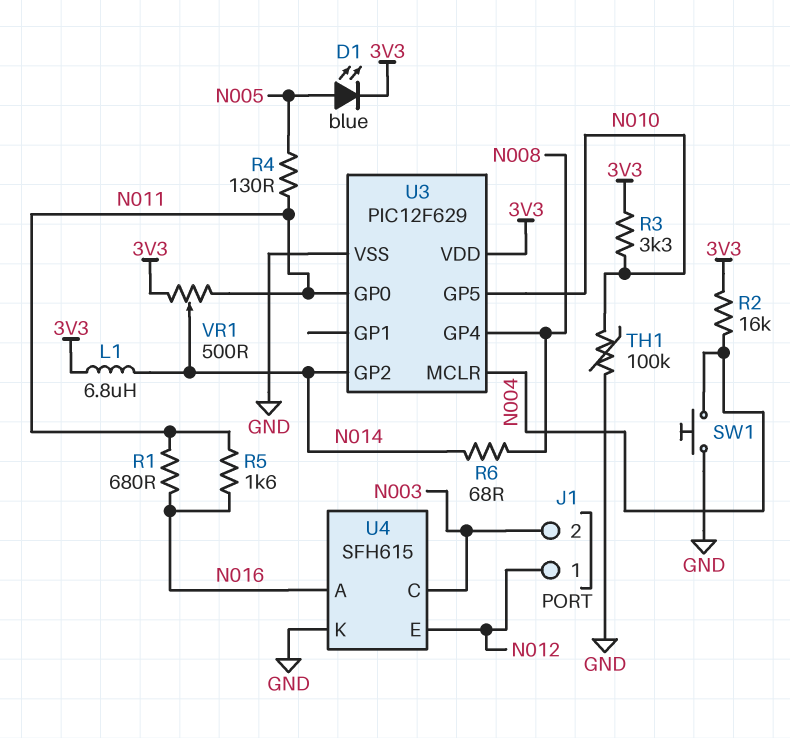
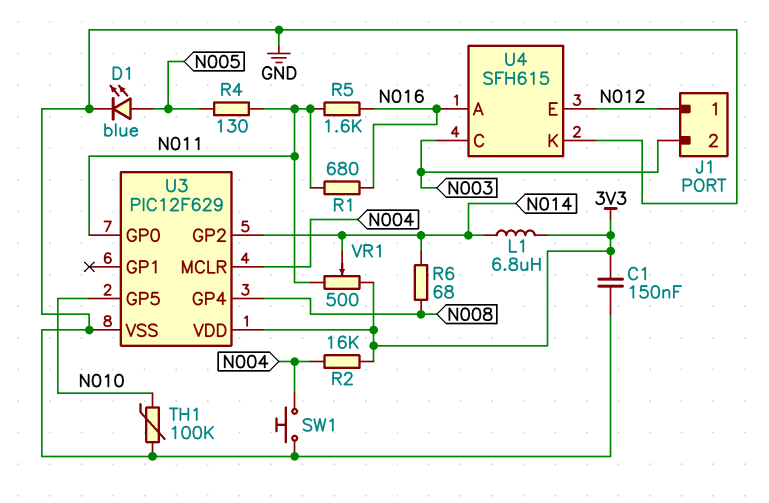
C1: none -> 150nF (3V3, GND)
D1: LED blue (A N005, K 3V3) -> LED blue (A N005, K GND)
R3: 3.3k (3V3, N010) -> none

